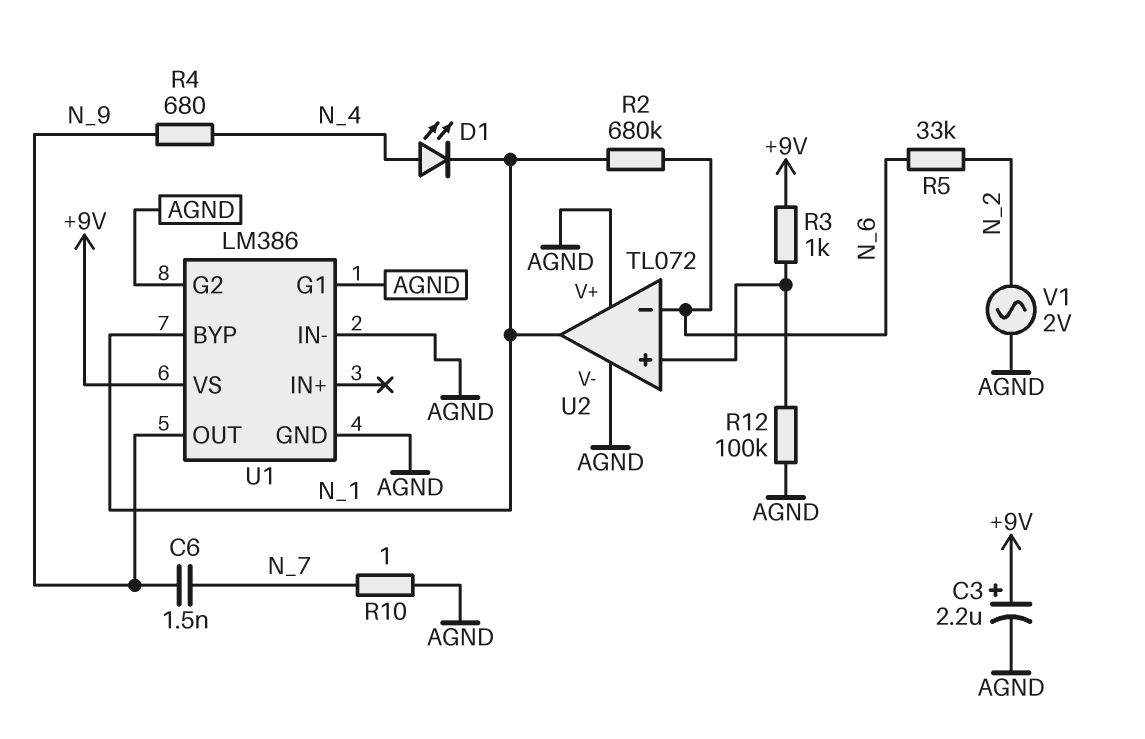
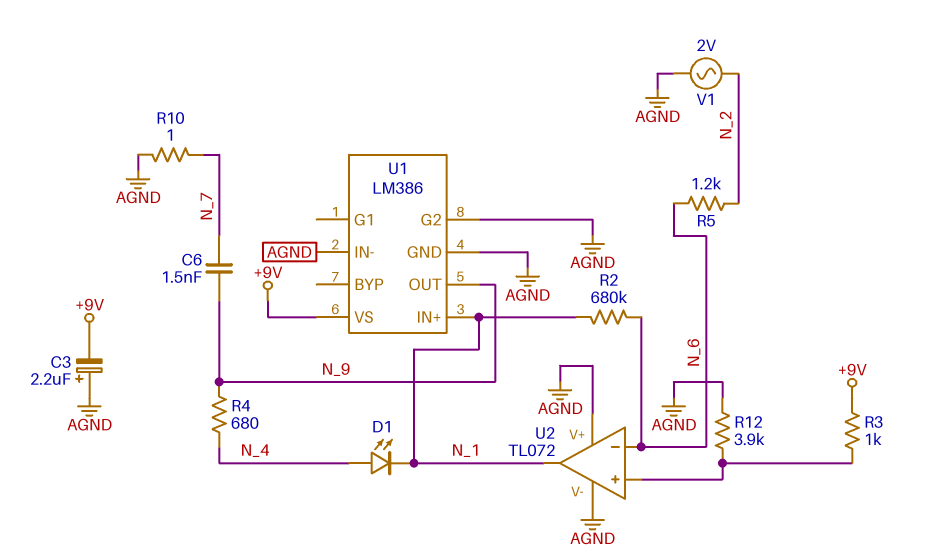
C3: 2.2uF (plus +9V, minus AGND) -> 2.2uF (plus AGND, minus +9V)
R5: 33k (N_2, N_6) -> 1.2k (N_2, N_6)
R12: 100k (AGND, U2/in+) -> 3.9k (AGND, U2/in+)
U1 pin BYP: N_1 -> none
U1 pin G1: AGND -> none
U1 pin IN+: none -> N_1

